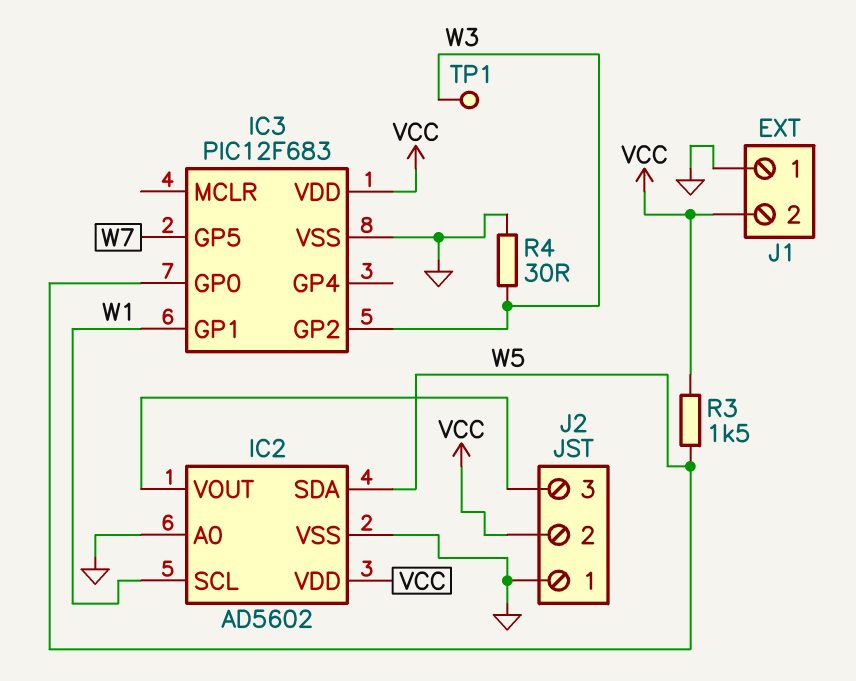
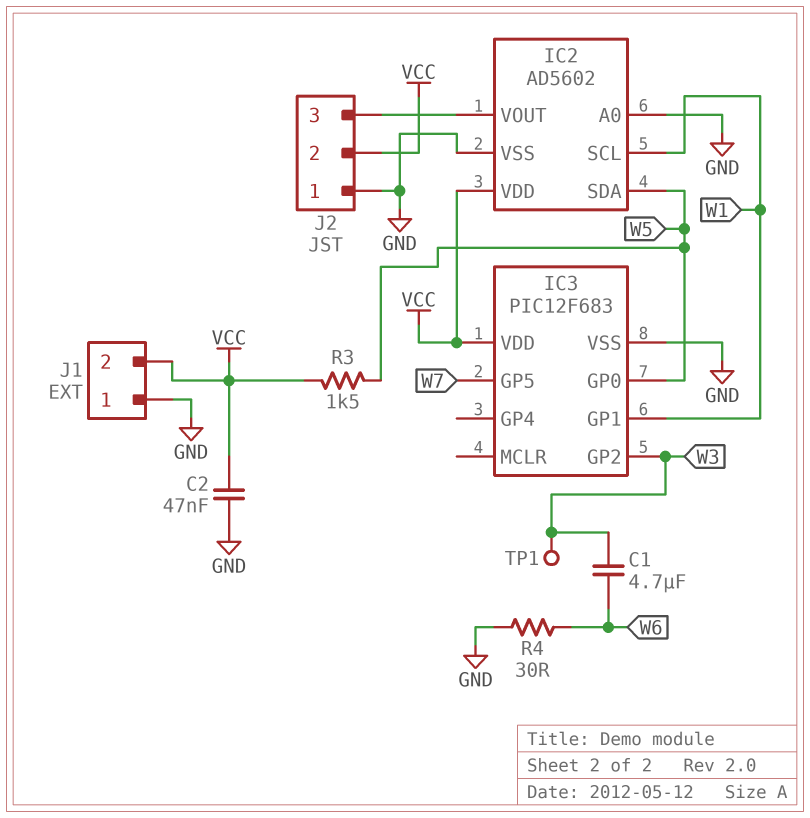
C1: none -> 4.7uF (W3, W6)
C2: none -> 47nF (GND, VCC)
R4: 30 (GND, W3) -> 30 (GND, W6)

